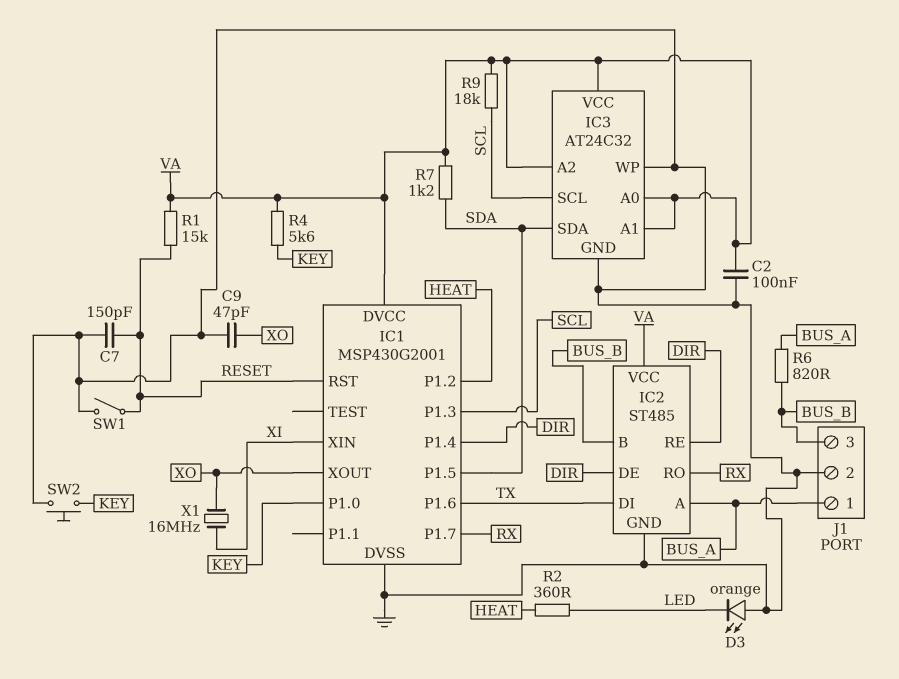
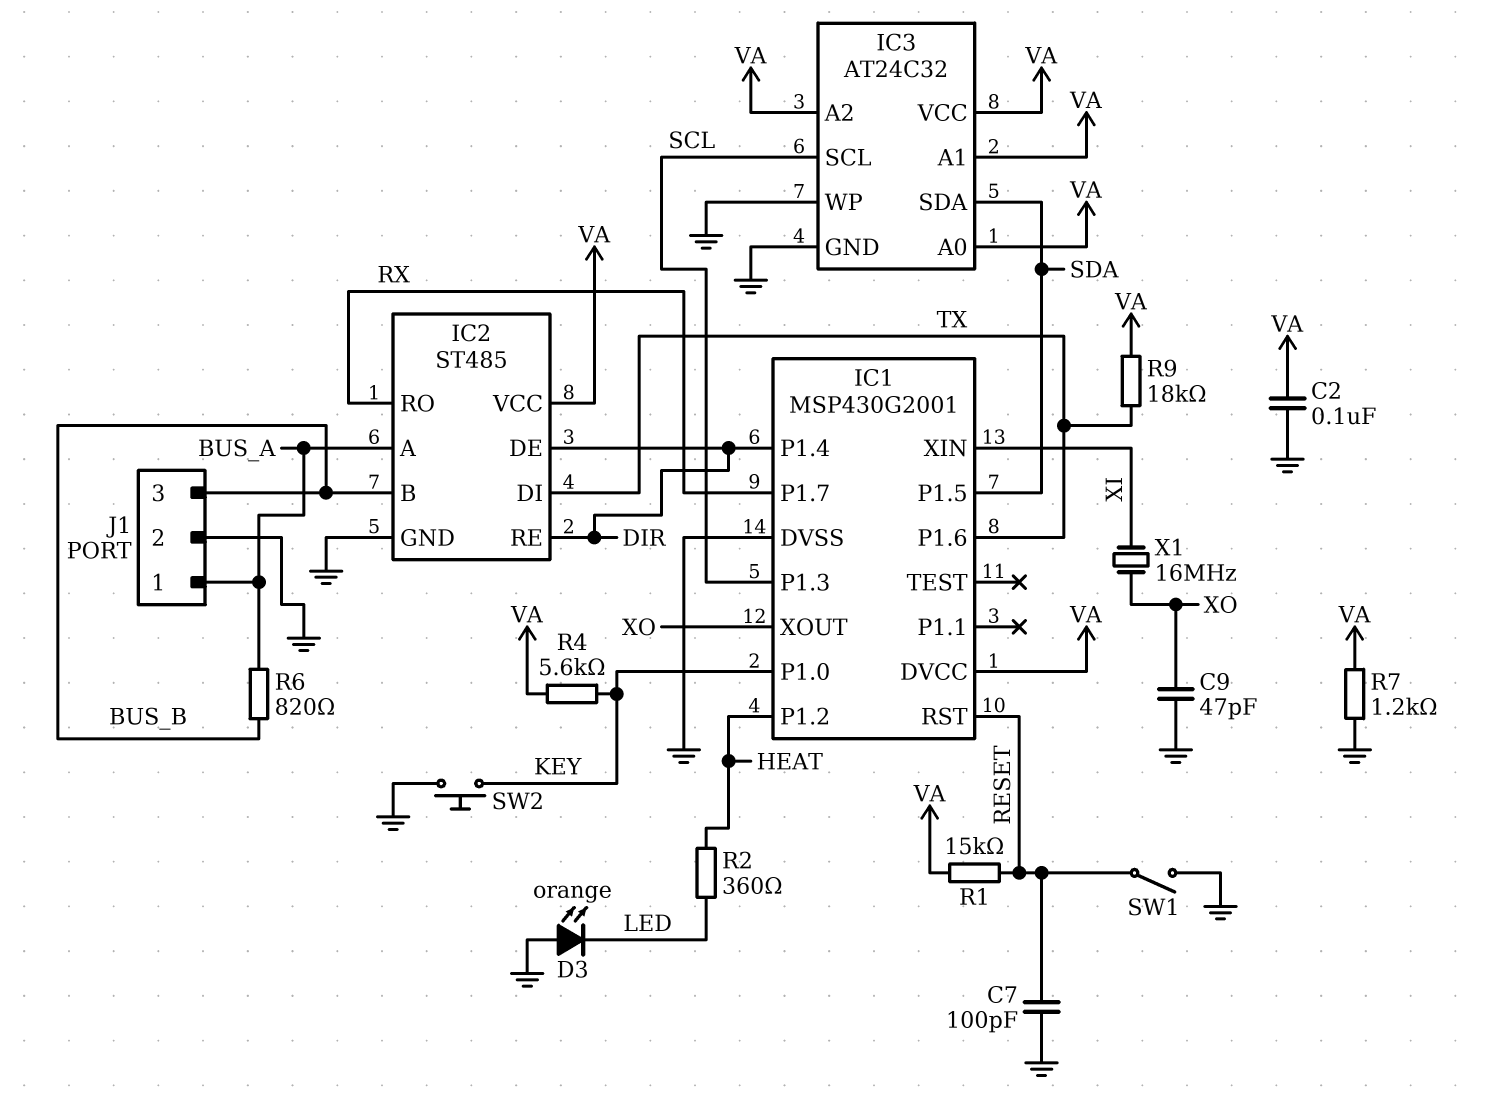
C7: 150pF (GND, RESET) -> 100pF (GND, RESET)
R7: 1.2k (SDA, VA) -> 1.2k (GND, VA)
R9: 18k (SCL, VA) -> 18k (TX, VA)

